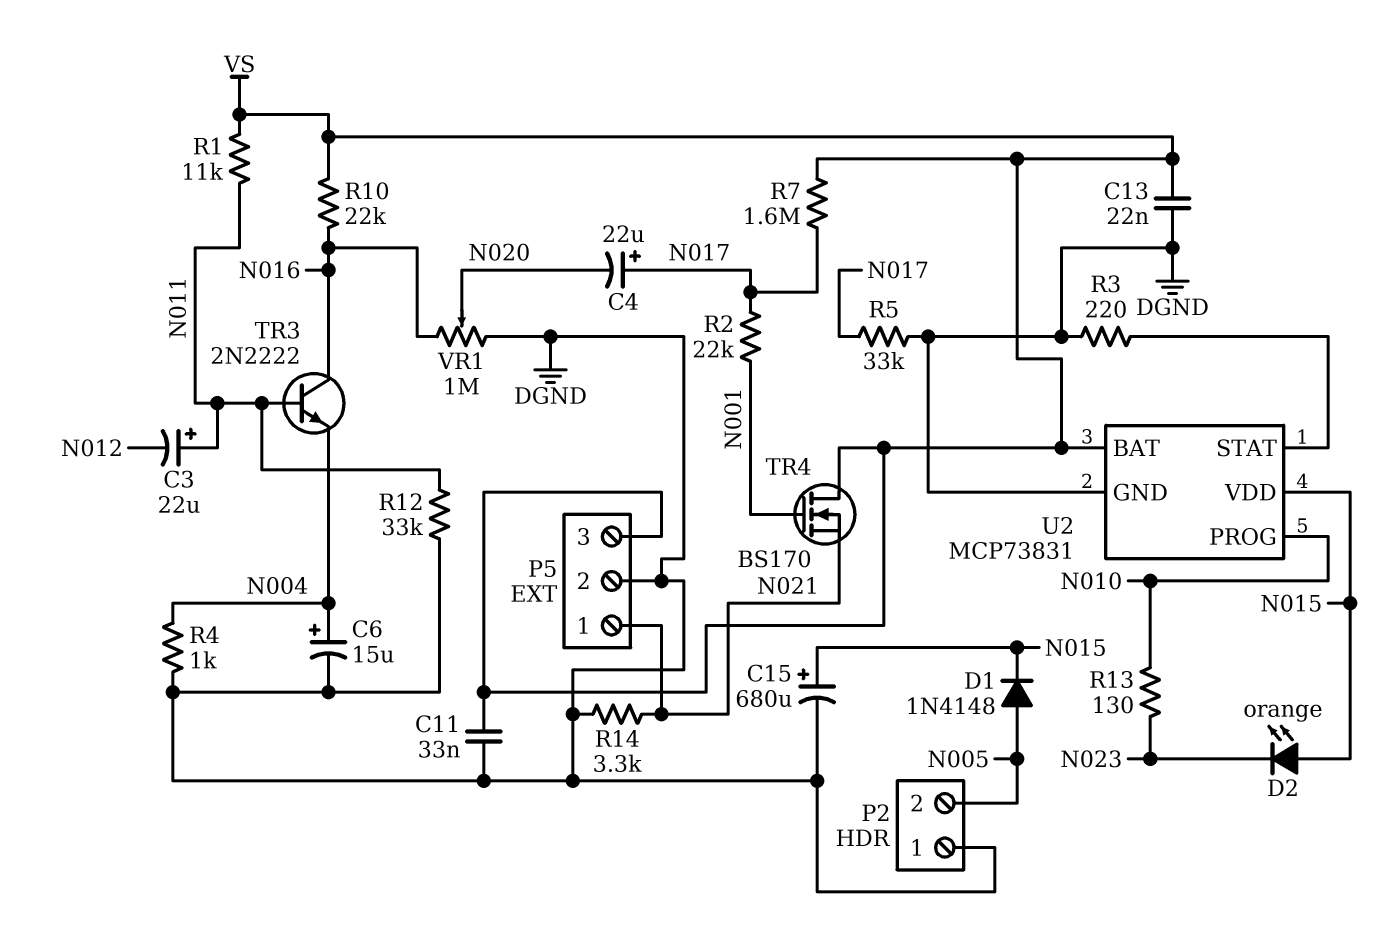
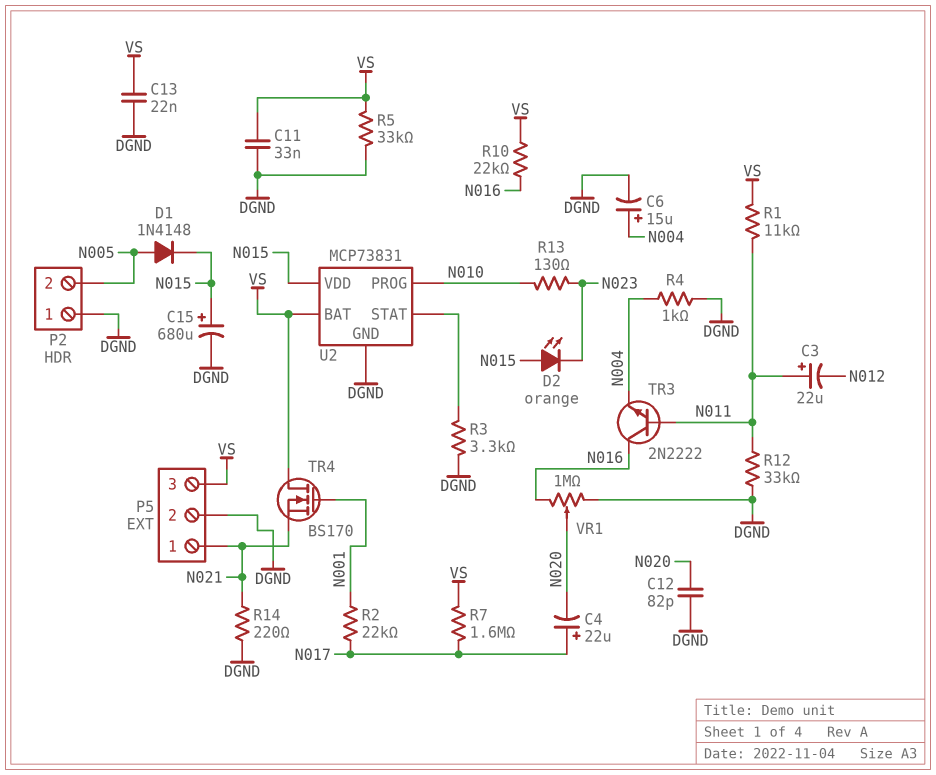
C12: none -> 82pF (DGND, N020)
R3: 220 (DGND, U2/STAT) -> 3.3k (DGND, U2/STAT)
R5: 33k (DGND, N017) -> 33k (DGND, VS)
R14: 3.3k (DGND, N021) -> 220 (DGND, N021)

